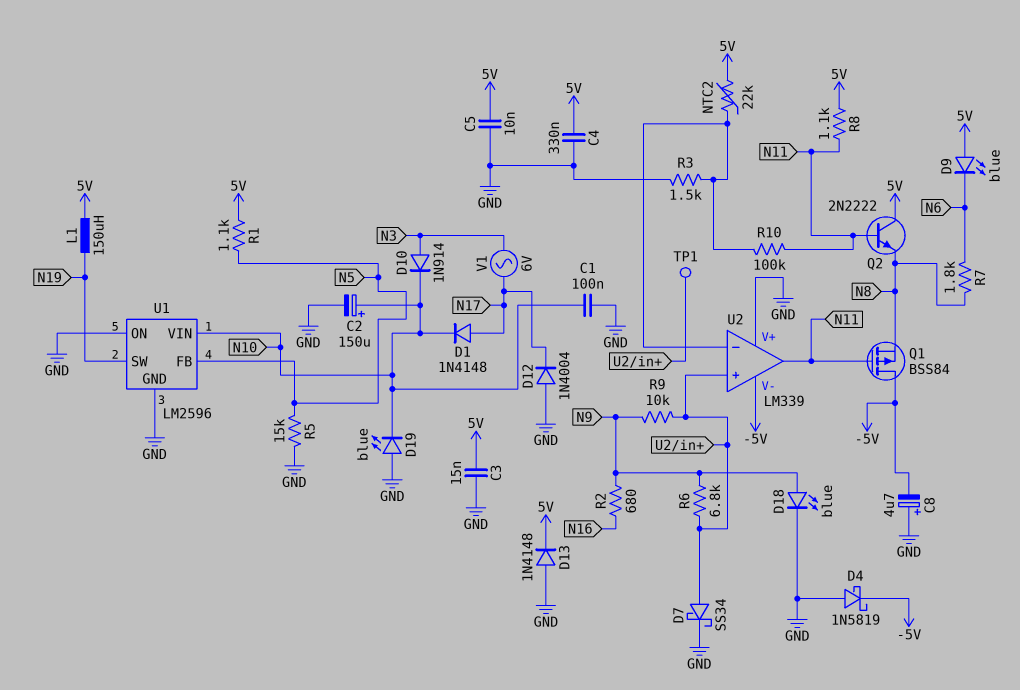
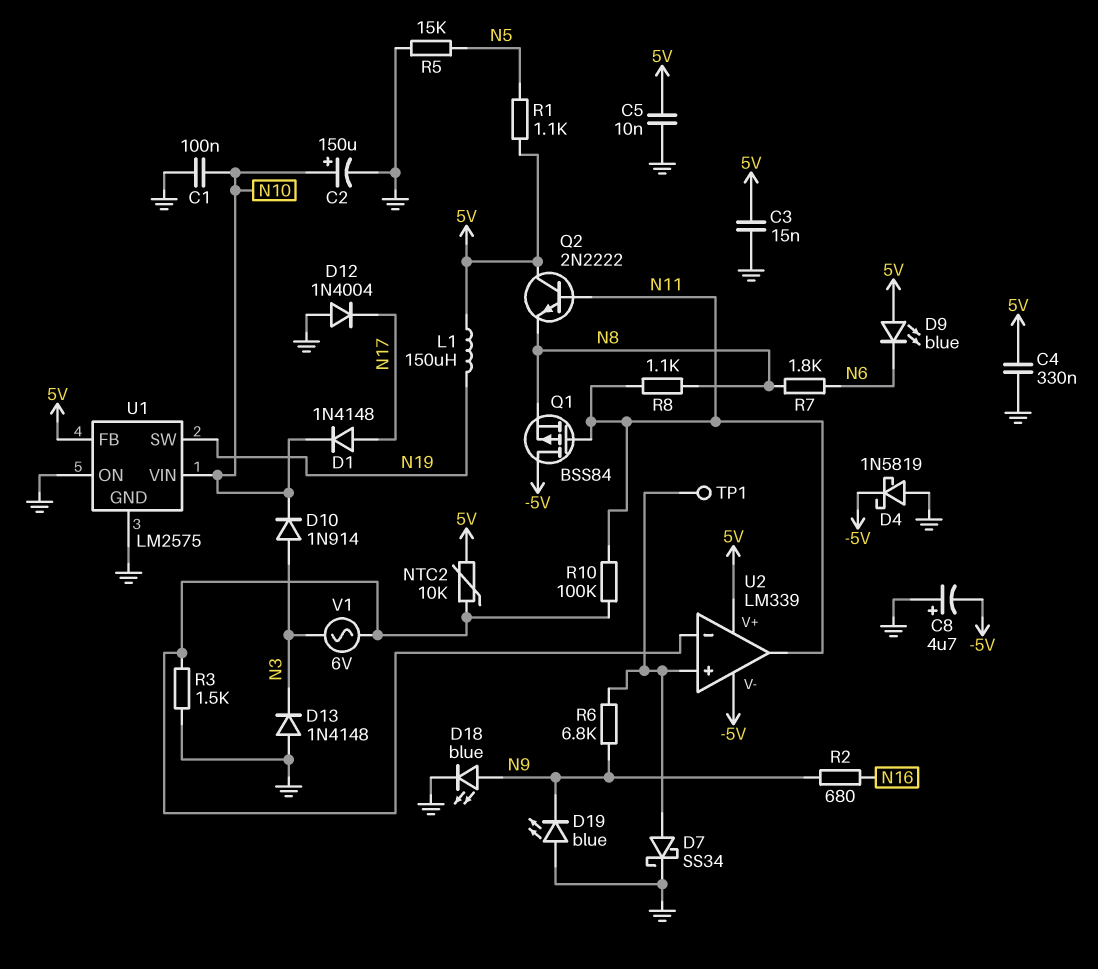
D13: diode 1N4148 (A GND, K 5V) -> diode 1N4148 (A GND, K N3)
D19: LED blue (A GND, K N10) -> LED blue (A GND, K N9)
NTC2: 22k (5V, U2/in-) -> 10k (5V, U2/in-)
R8: 1.1k (5V, N11) -> 1.1k (N8, N11)
R9: 10k (N9, U2/in+) -> none
U1: LM2596 -> LM2575
U1 pin FB: N5 -> 5V
U2 pin V+: GND -> 5V
V1: AC 6V (N3, N17) -> AC 6V (N3, U2/in-)

